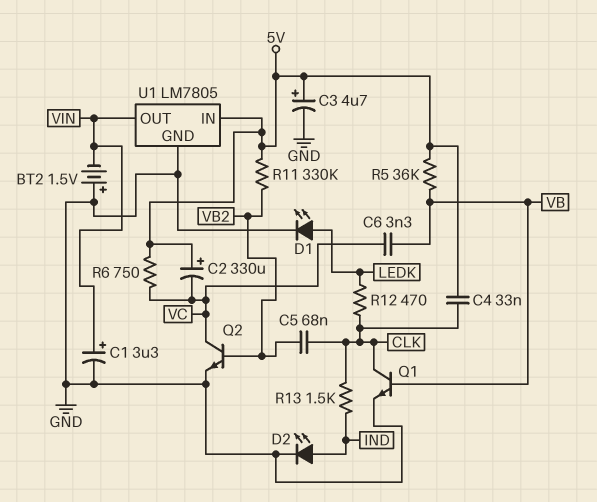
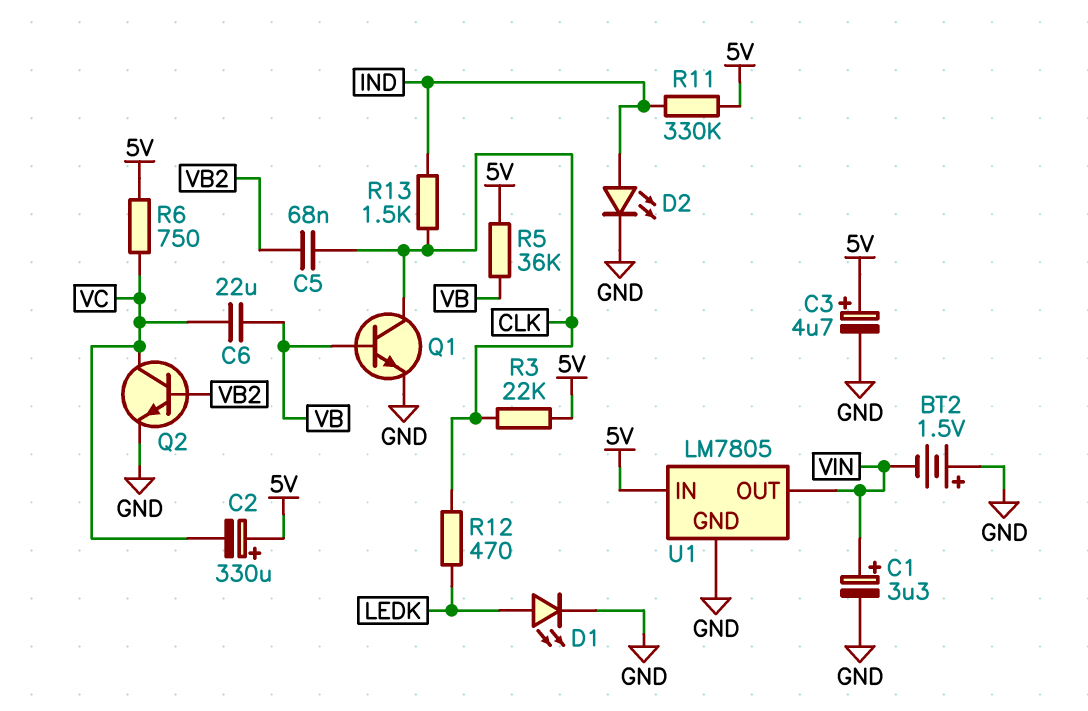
C4: 33nF (5V, CLK) -> none
C6: 3.3nF (VB, VC) -> 22uF (VB, VC)
R3: none -> 22k (5V, CLK)
R11: 330k (5V, VB2) -> 330k (5V, IND)

